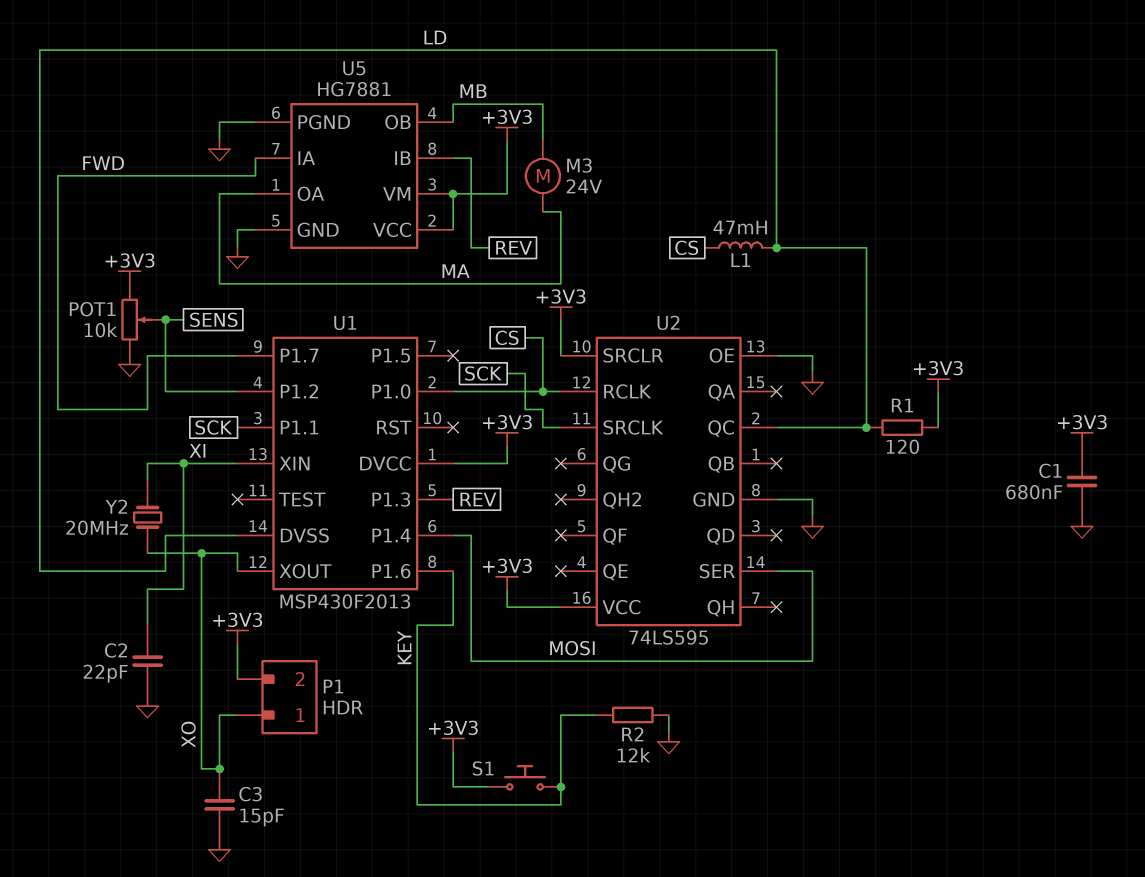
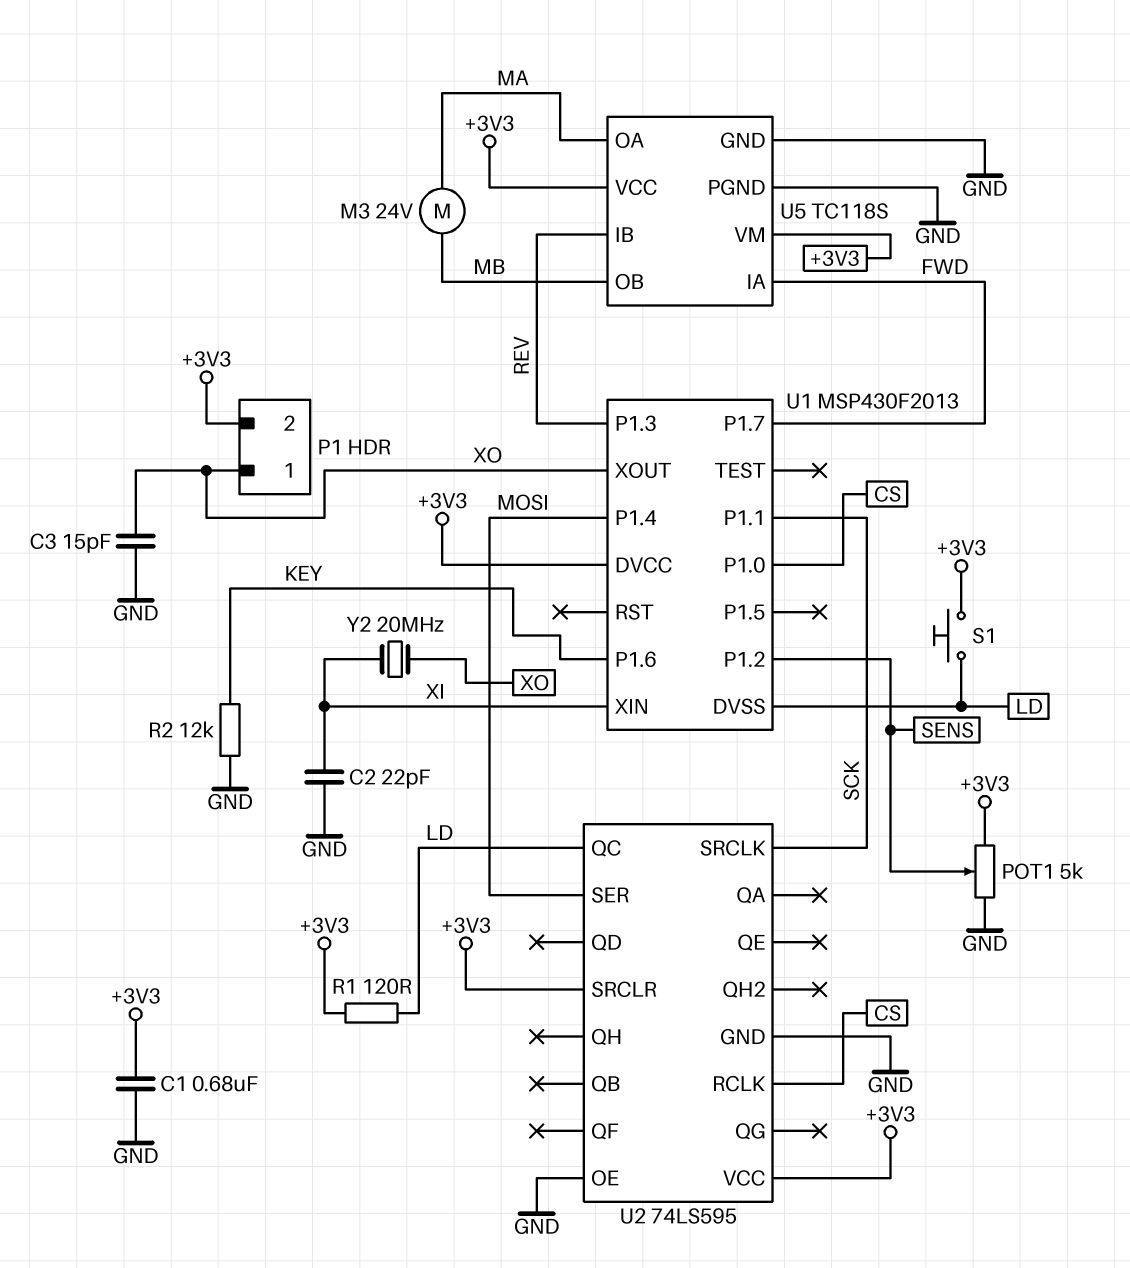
L1: 47mH (CS, LD) -> none
POT1: 10k (+3V3, GND, wiper SENS) -> 5k (+3V3, GND, wiper SENS)
S1: button (+3V3, KEY) -> button (+3V3, LD)
U5: HG7881 -> TC118S

